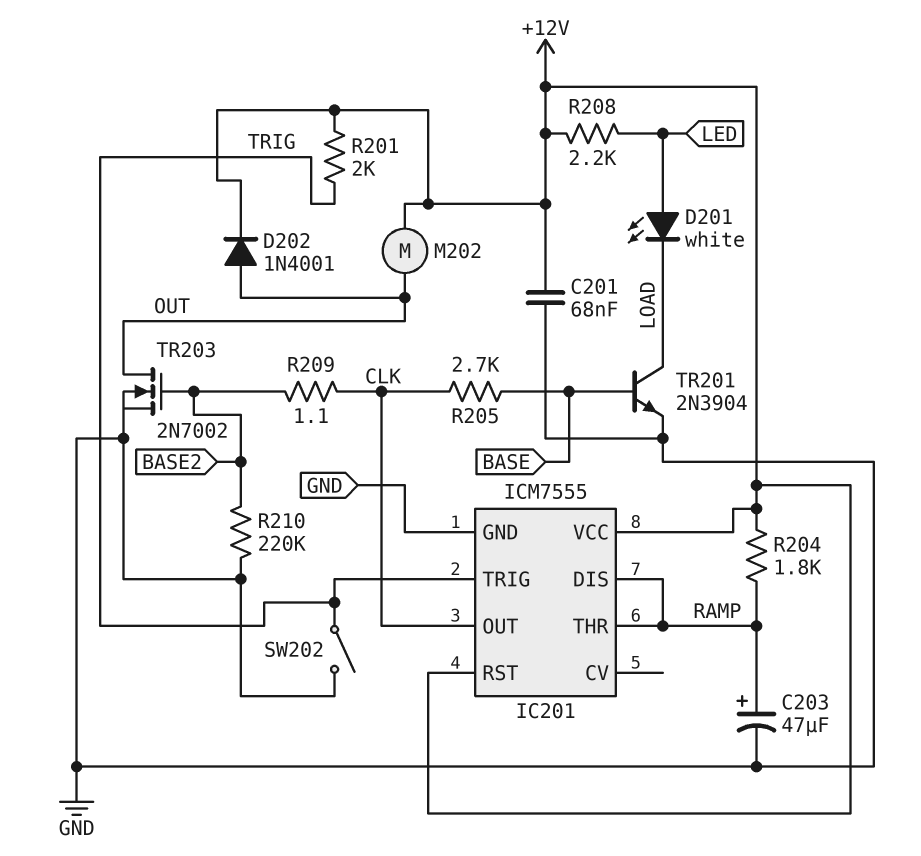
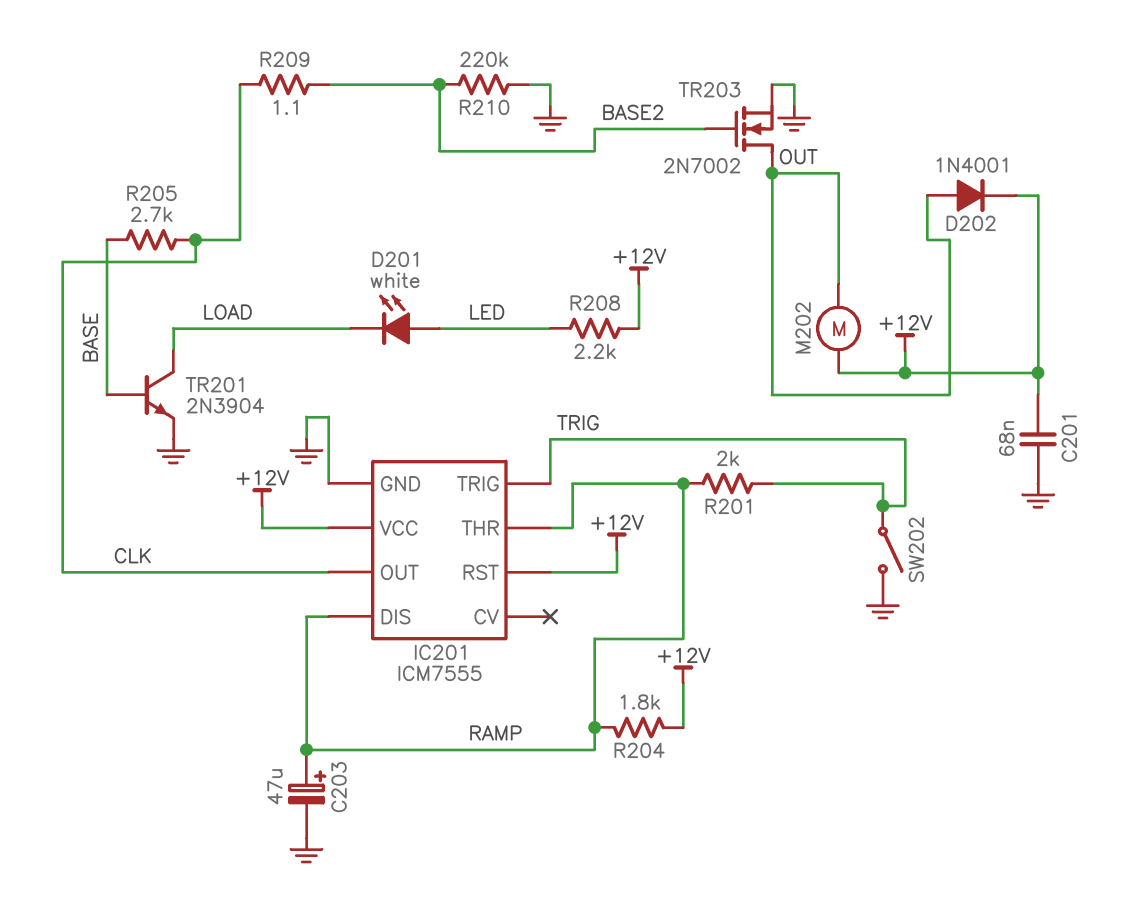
R201: 2k (+12V, TRIG) -> 2k (RAMP, TRIG)

